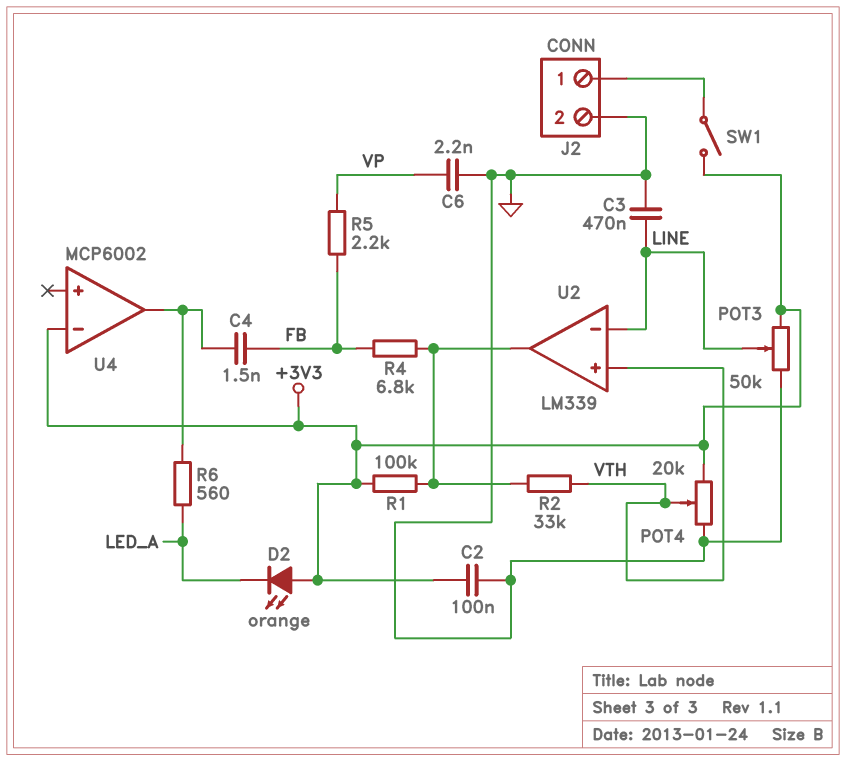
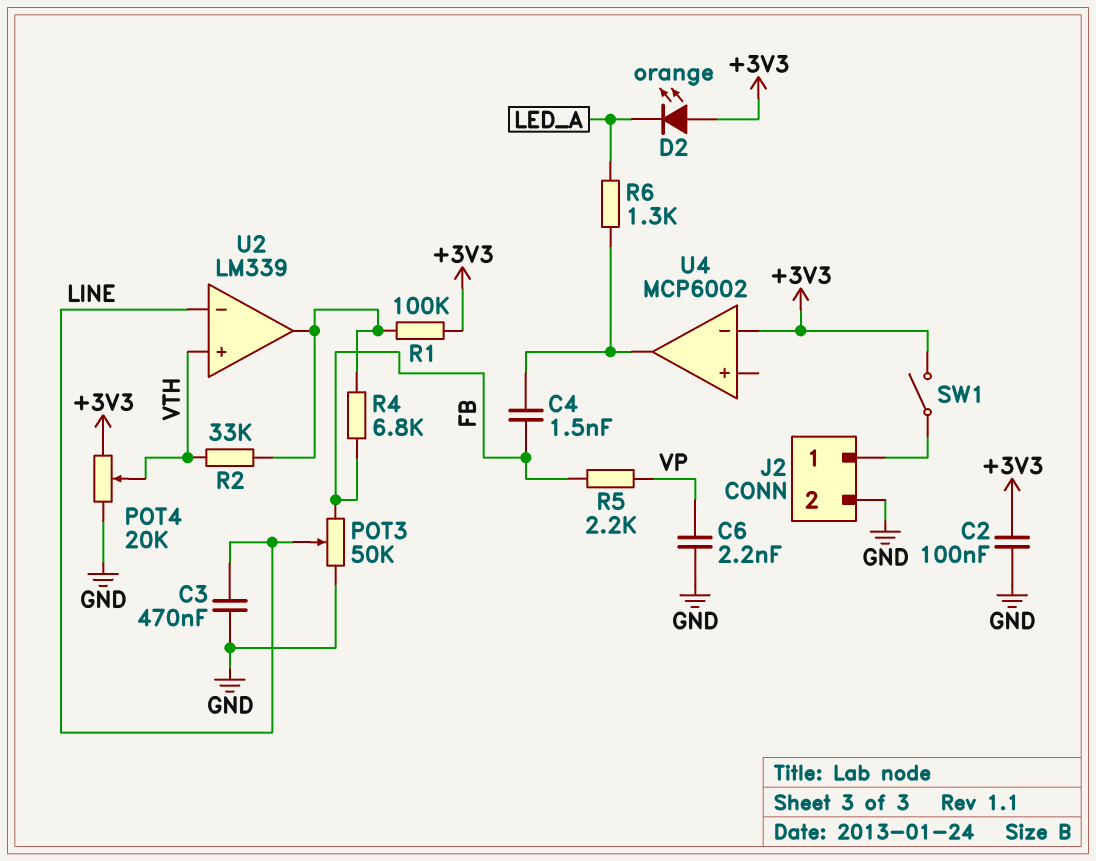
POT3: 50k (+3V3, GND, wiper LINE) -> 50k (FB, GND, wiper LINE)
R6: 560 (LED_A, U4/out) -> 1.3k (LED_A, U4/out)

